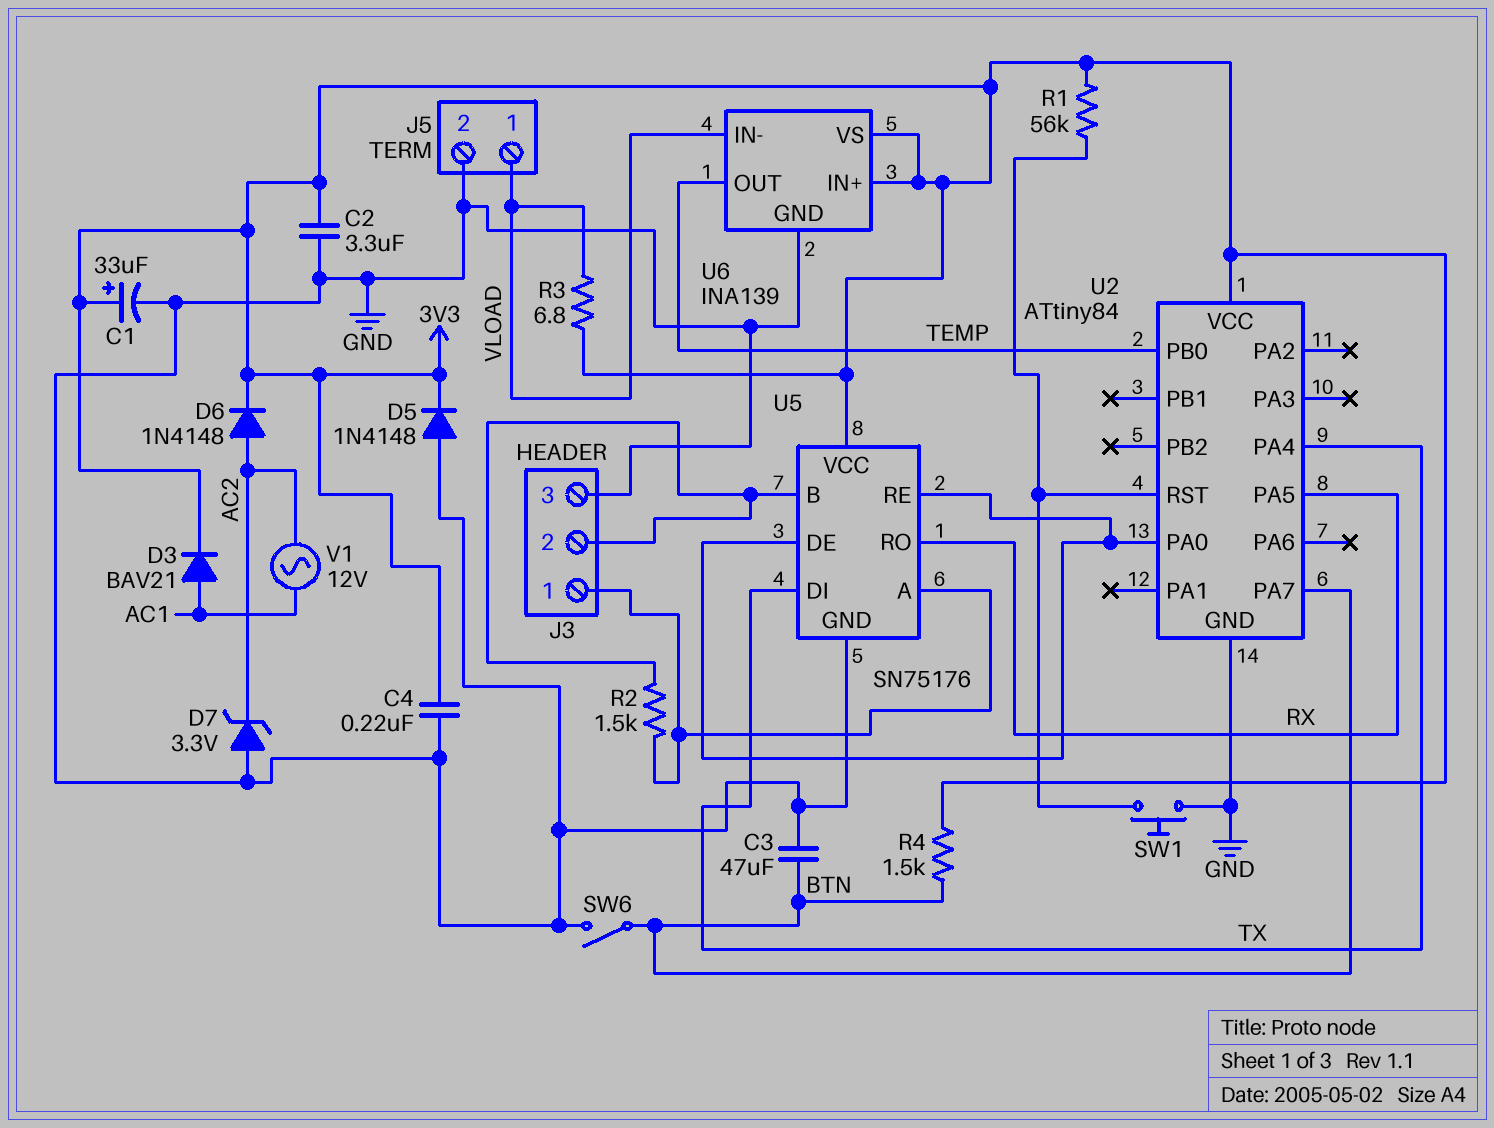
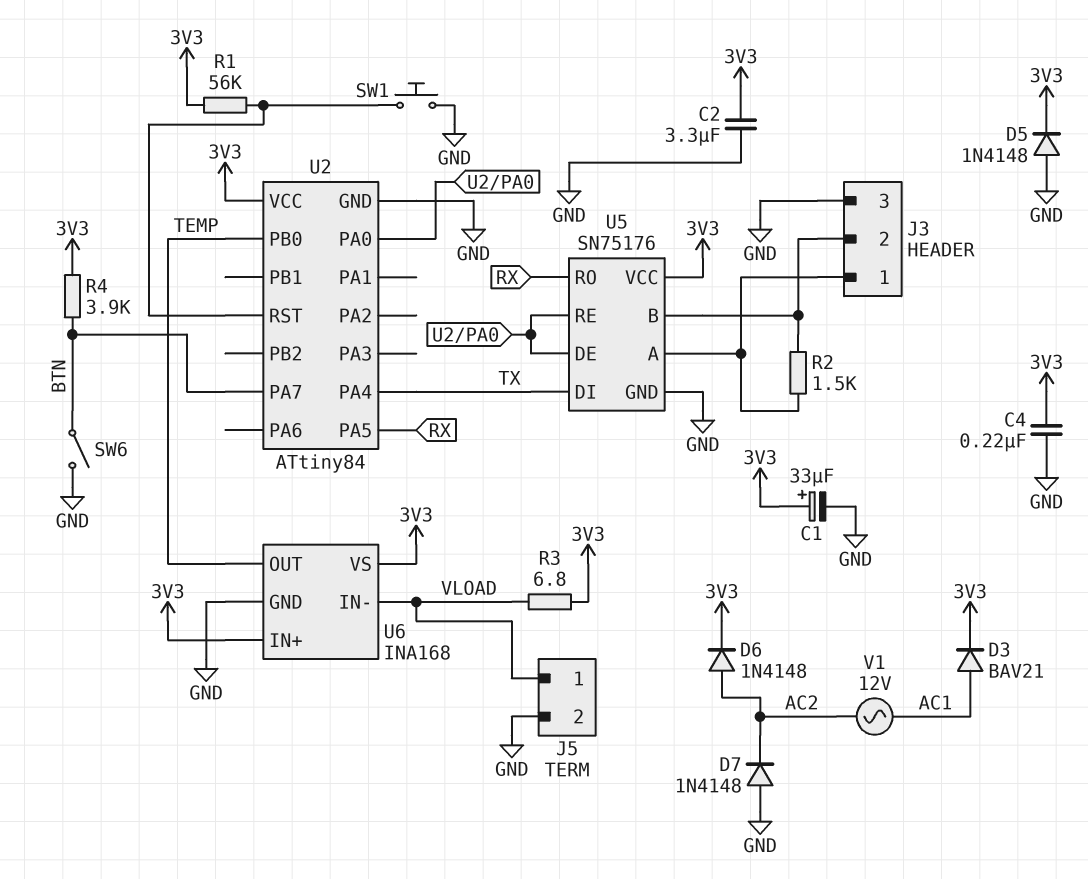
C3: 47uF (BTN, GND) -> none
D7: zener 3.3V (A GND, K AC2) -> diode 1N4148 (A GND, K AC2)
R4: 1.5k (3V3, BTN) -> 3.9k (3V3, BTN)
U6: INA139 -> INA168

